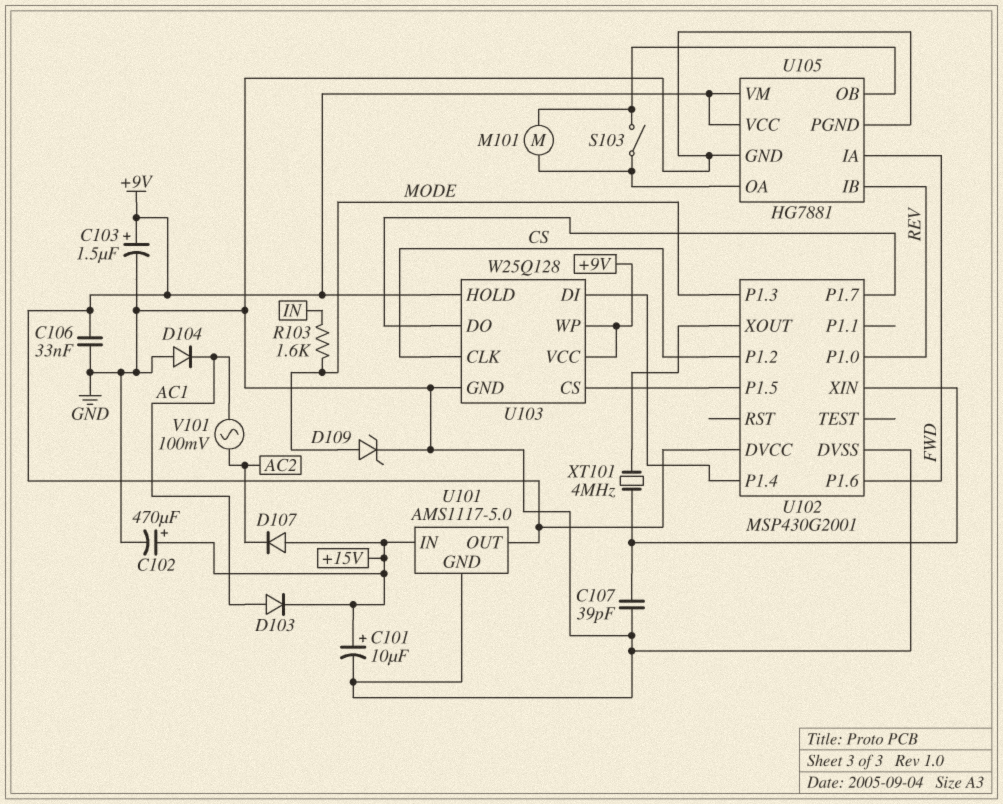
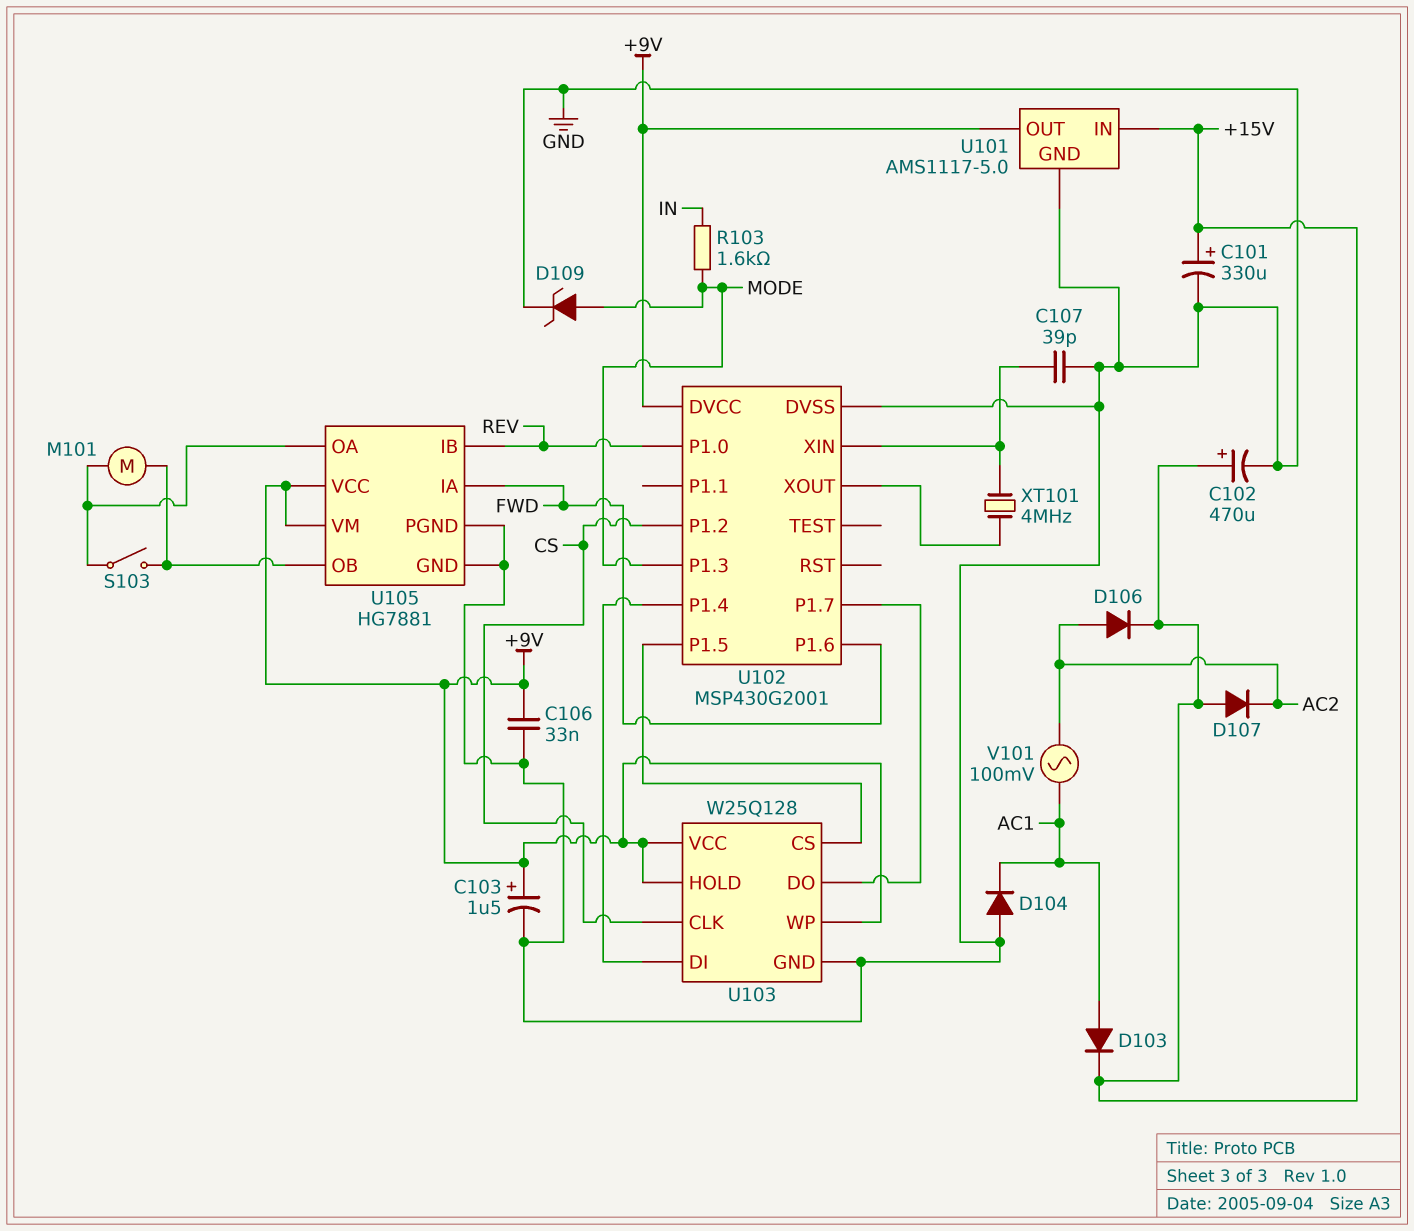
C101: 10uF (plus +15V, minus GND) -> 330uF (plus +15V, minus GND)
D106: none -> diode (A AC2, K +15V)

